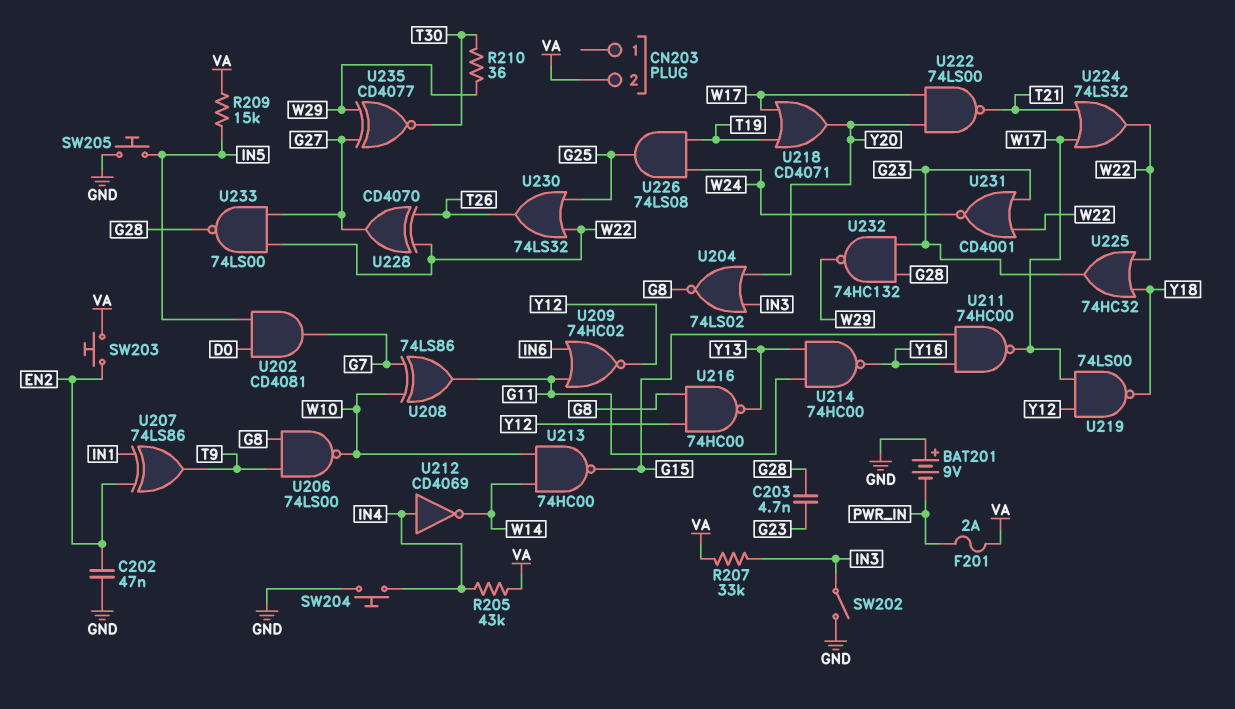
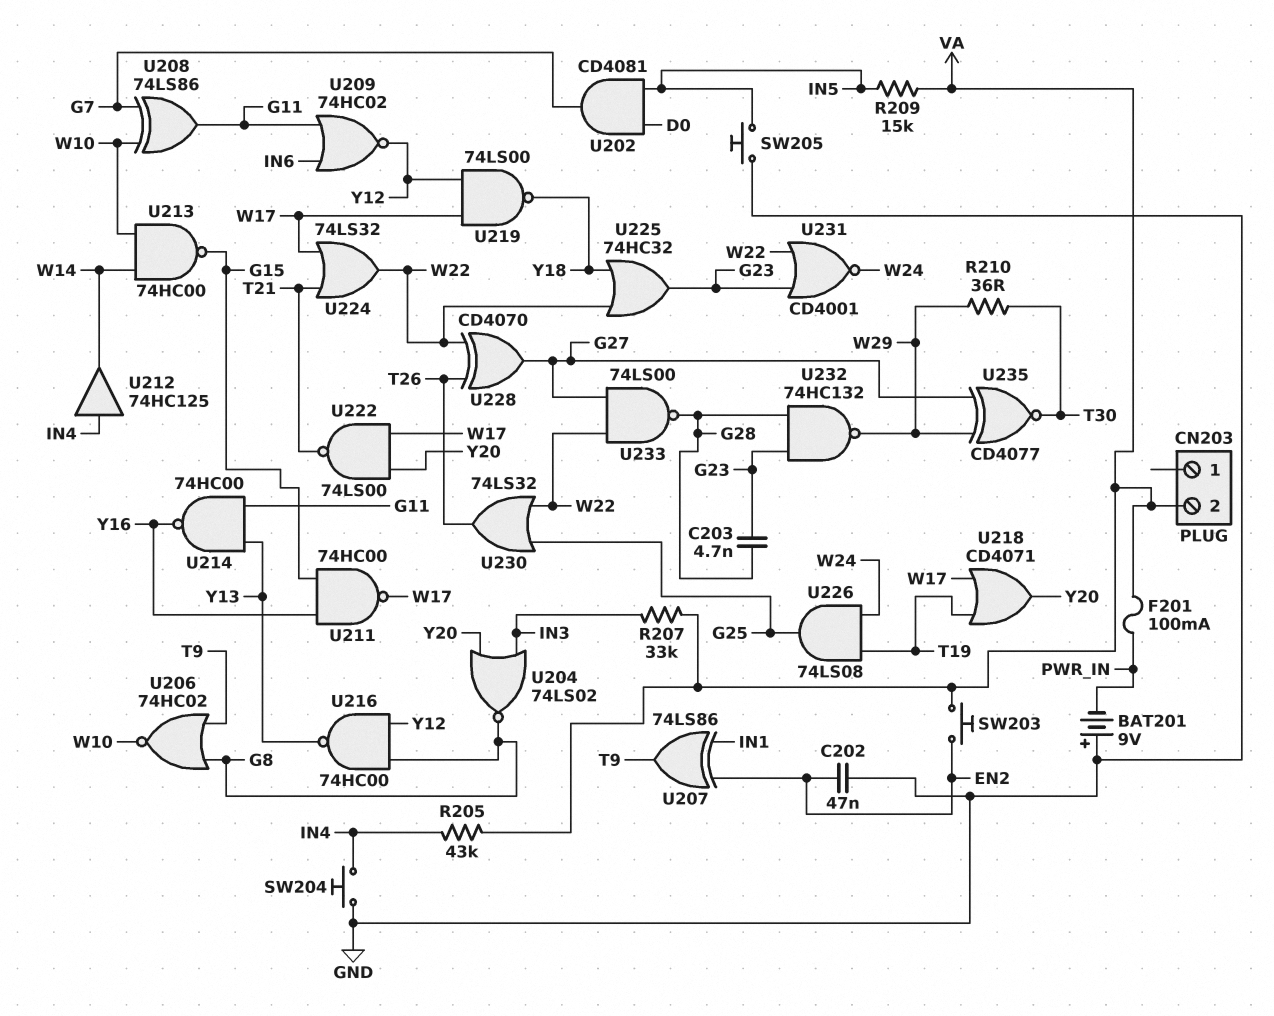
F201: 2A (PWR_IN, VA) -> 100mA (PWR_IN, VA)
SW202: switch (GND, IN3) -> none
U206: NAND 74LS00 (in G8, in T9, out W10) -> NOR 74HC02 (in G8, in T9, out W10)
U212: NOT CD4069 (in IN4, out W14) -> buffer 74HC125 (in IN4, out W14)

